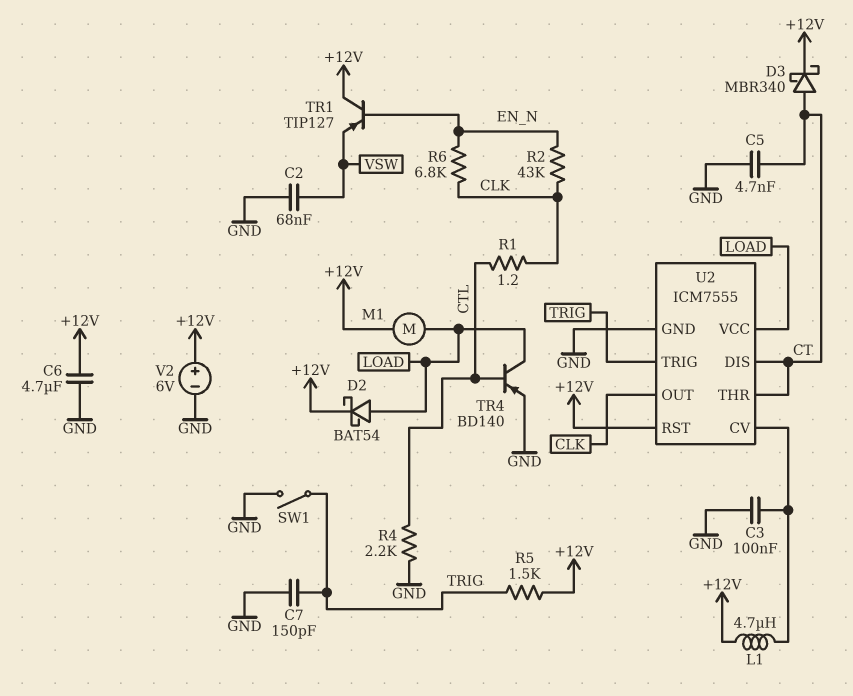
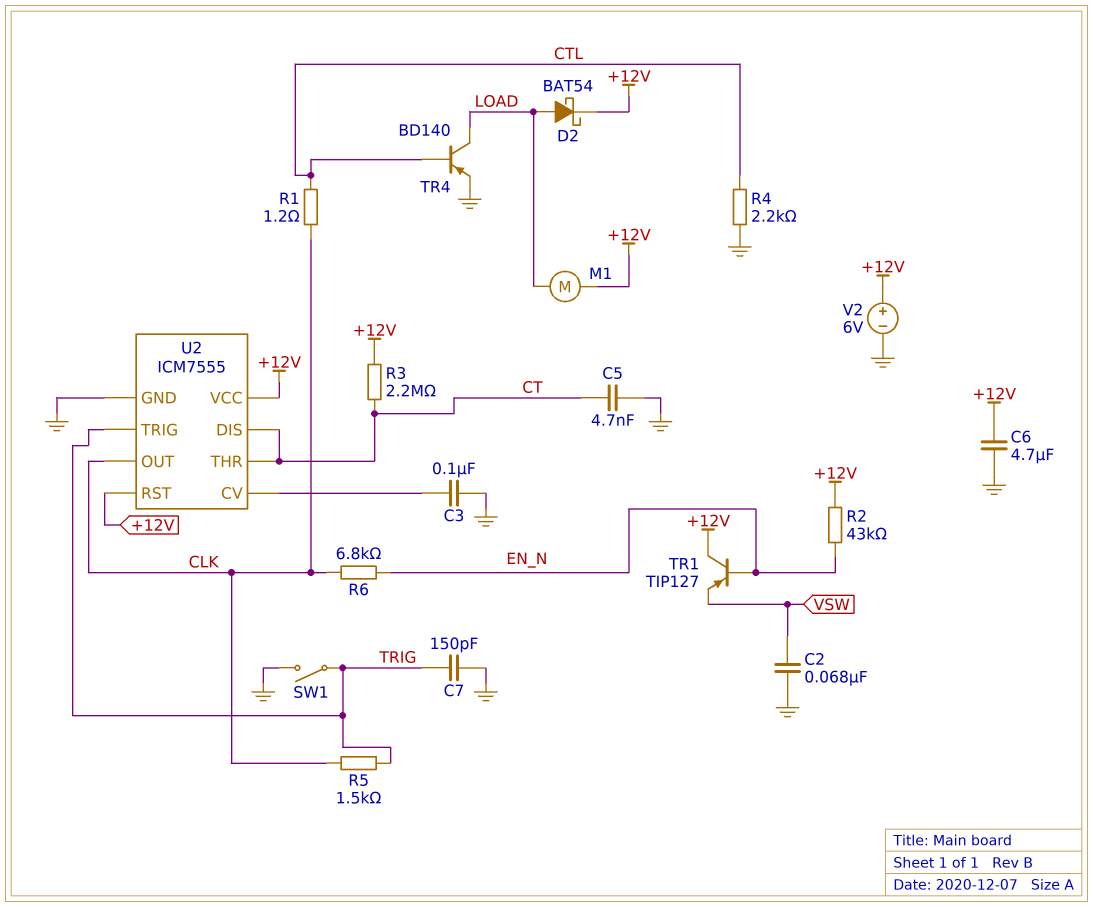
D3: schottky MBR340 (A CT, K +12V) -> none
L1: 4.7uH (+12V, U2/CV) -> none
R2: 43k (CLK, EN_N) -> 43k (+12V, EN_N)
R3: none -> 2.2M (+12V, CT)
R5: 1.5k (+12V, TRIG) -> 1.5k (CLK, TRIG)
U2 pin VCC: LOAD -> +12V

